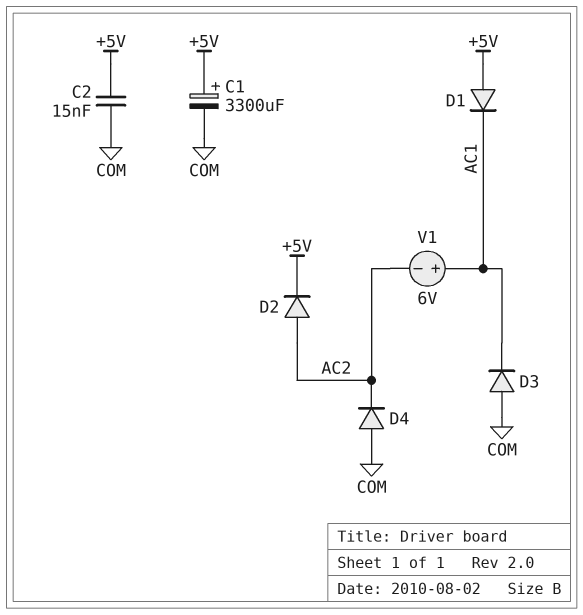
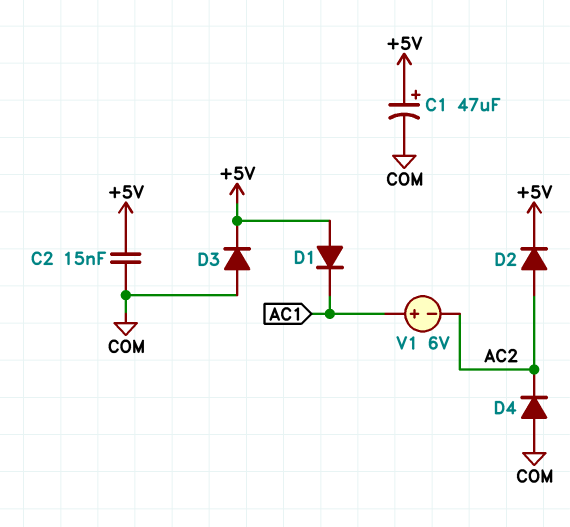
C1: 3300uF (plus +5V, minus COM) -> 47uF (plus +5V, minus COM)
D3: diode (A COM, K AC1) -> diode (A COM, K +5V)

